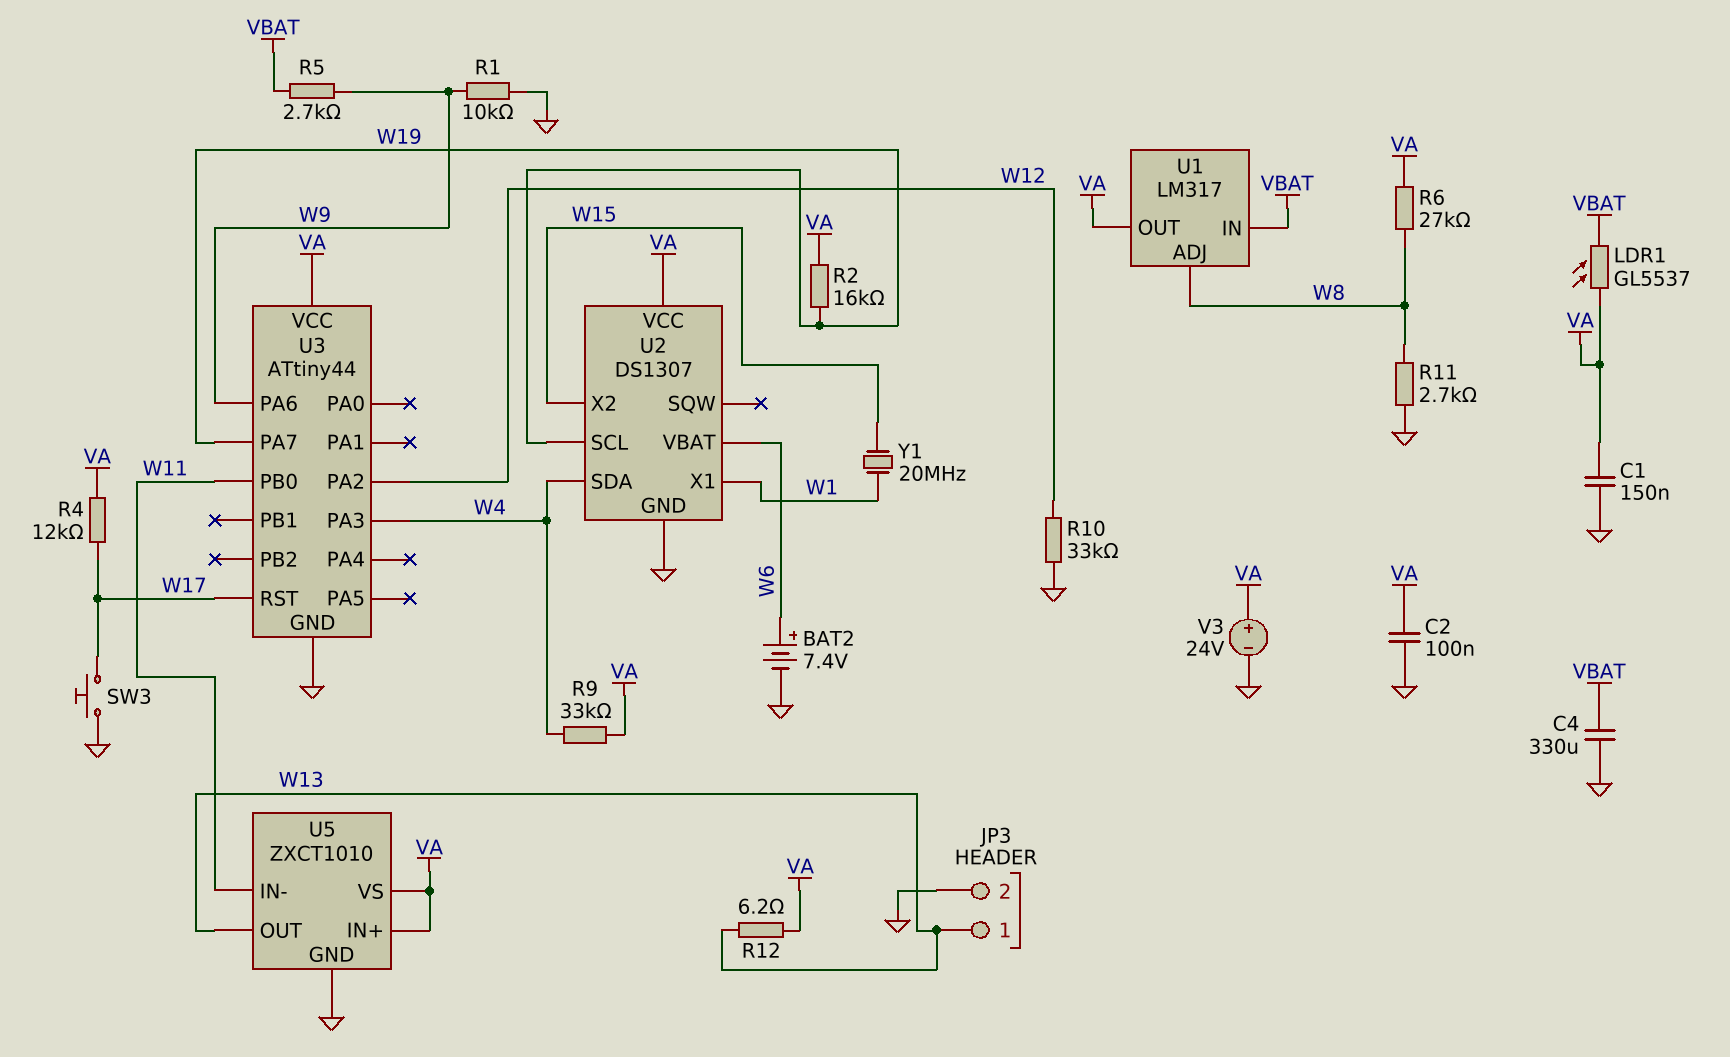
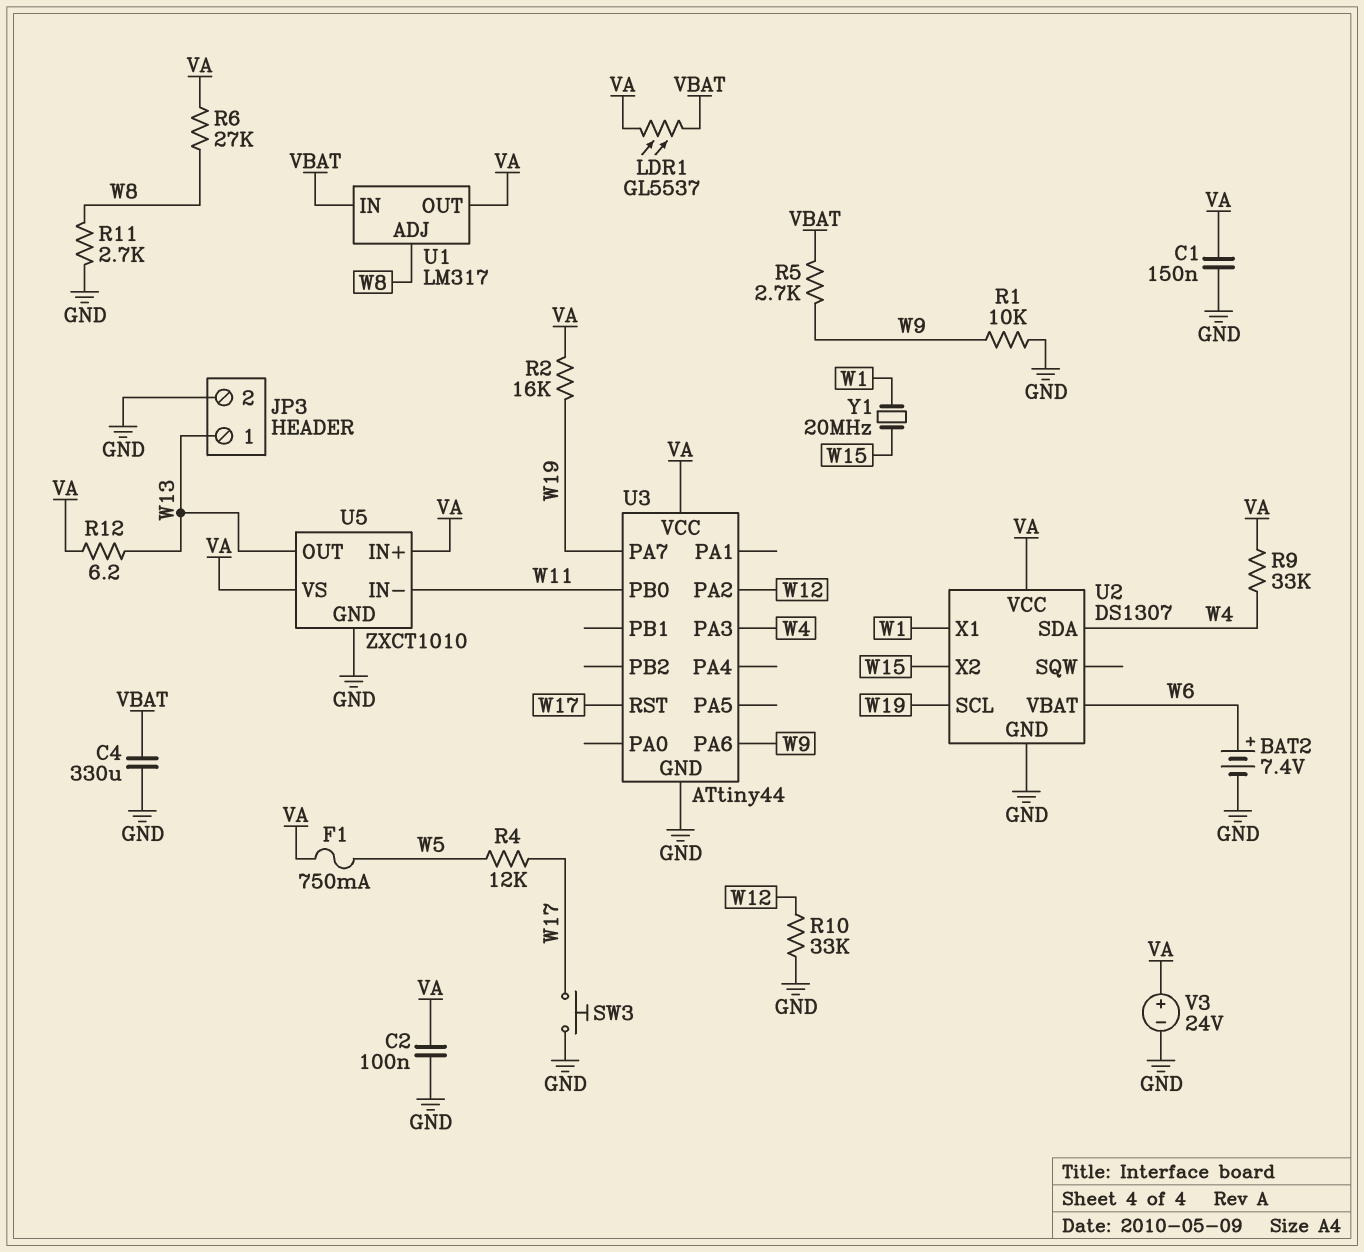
F1: none -> 750mA (VA, W5)
R4: 12k (VA, W17) -> 12k (W5, W17)

